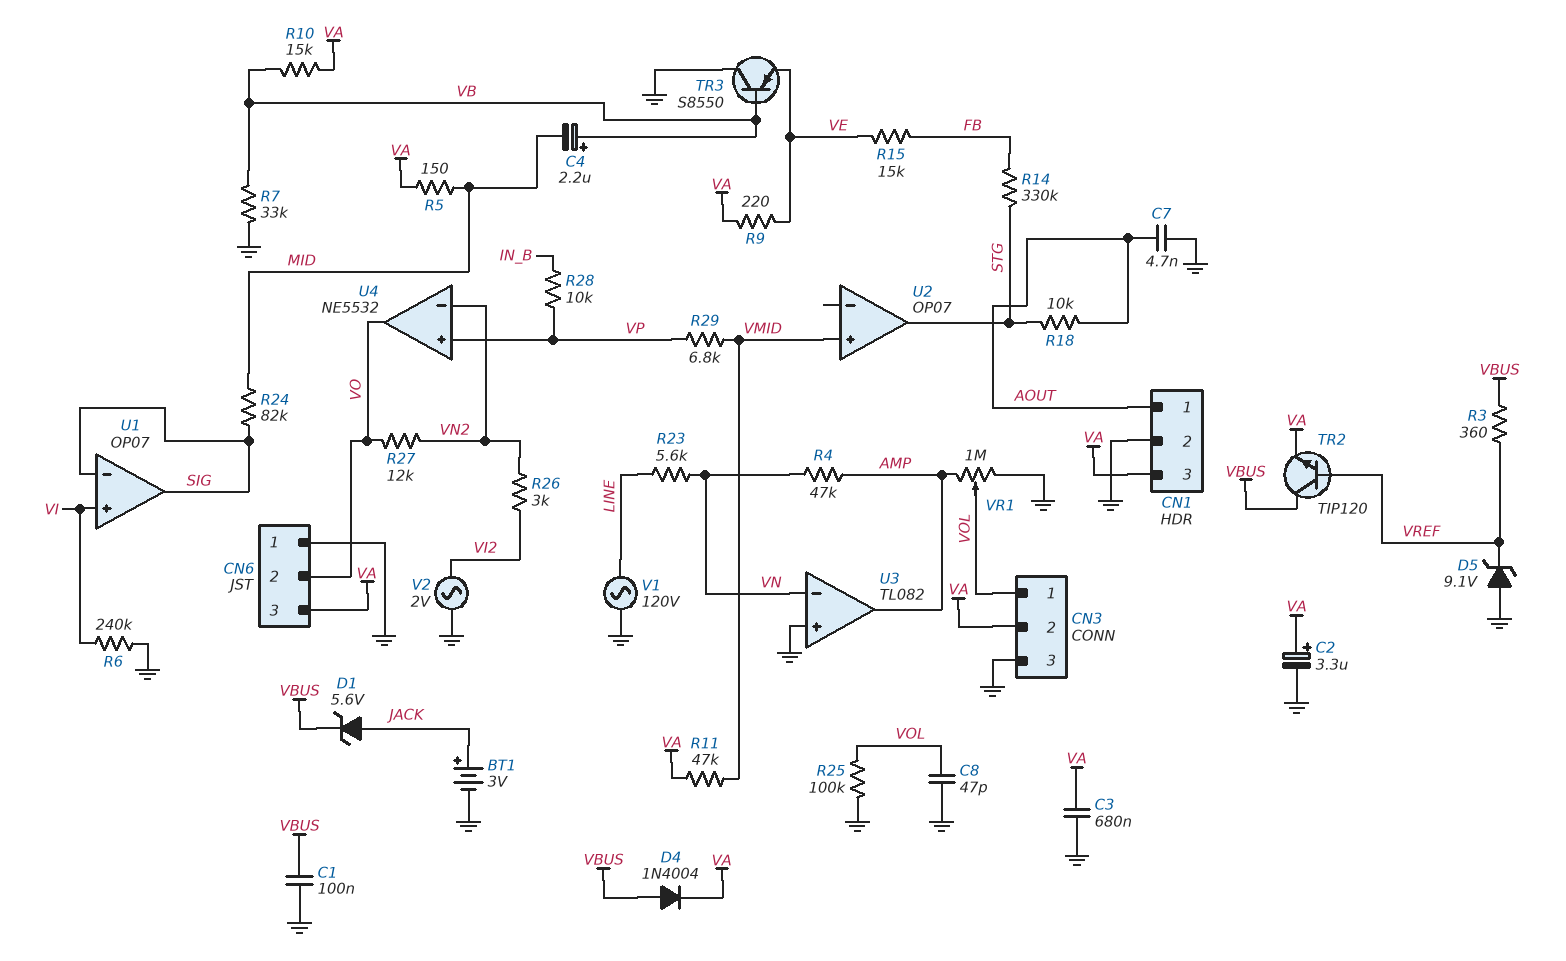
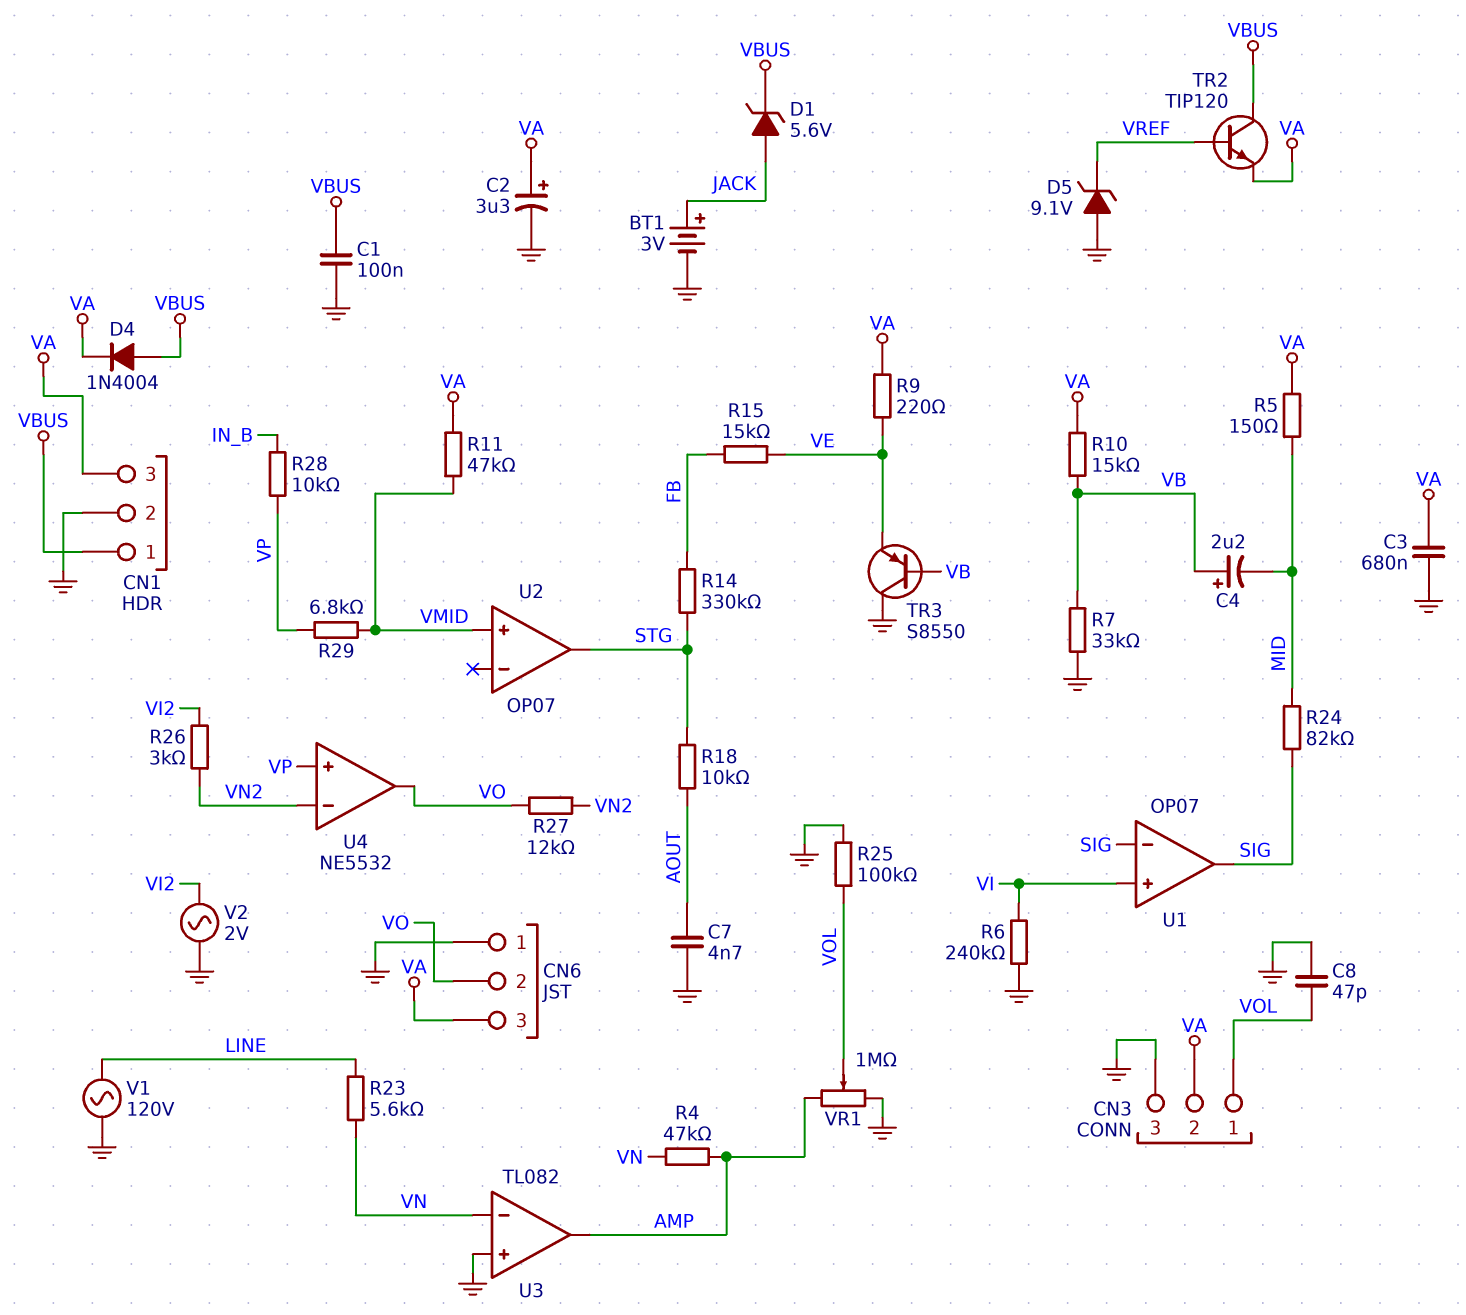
CN1 pin 1: AOUT -> VBUS
R3: 360 (VBUS, VREF) -> none

